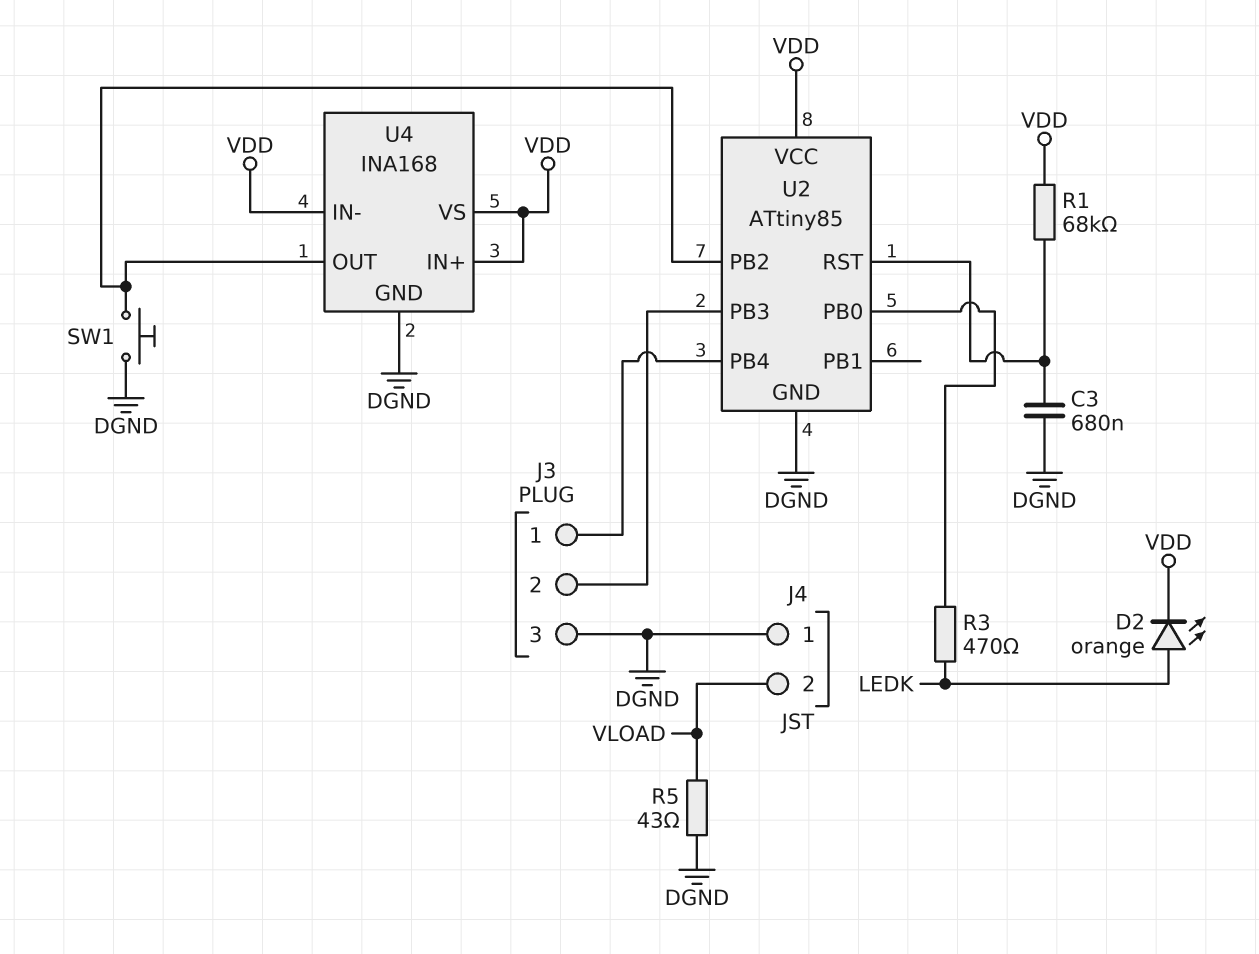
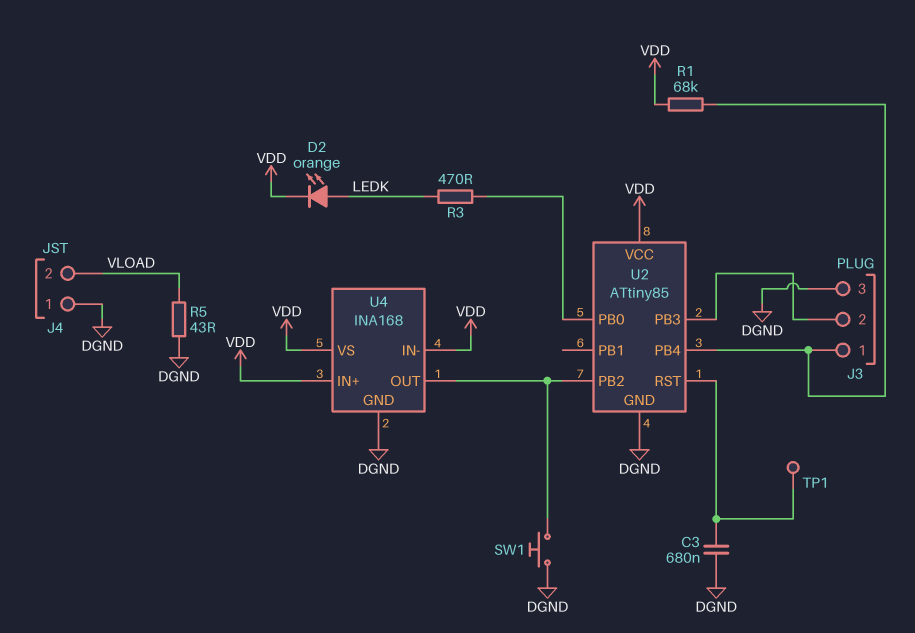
R1: 68k (U2/RST, VDD) -> 68k (J3/1, VDD)
TP1: none -> test point (U2/RST)

